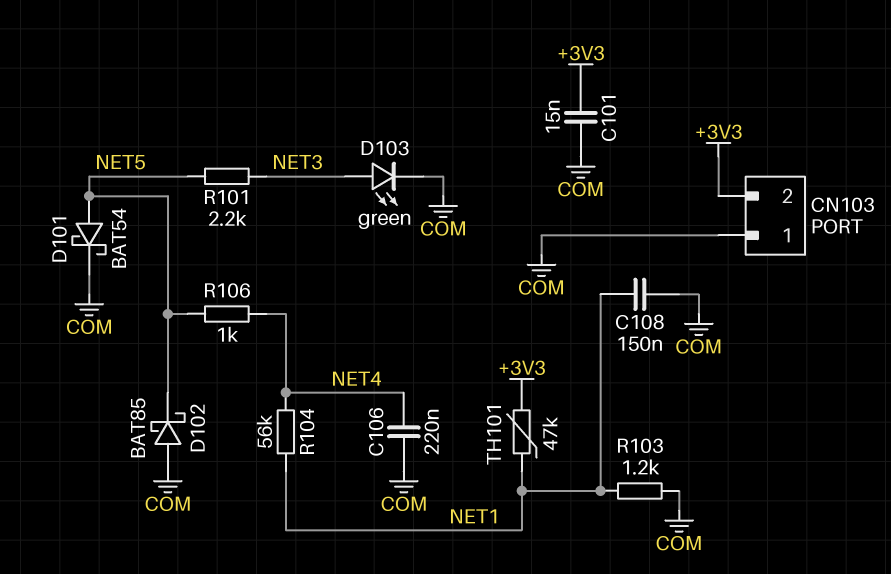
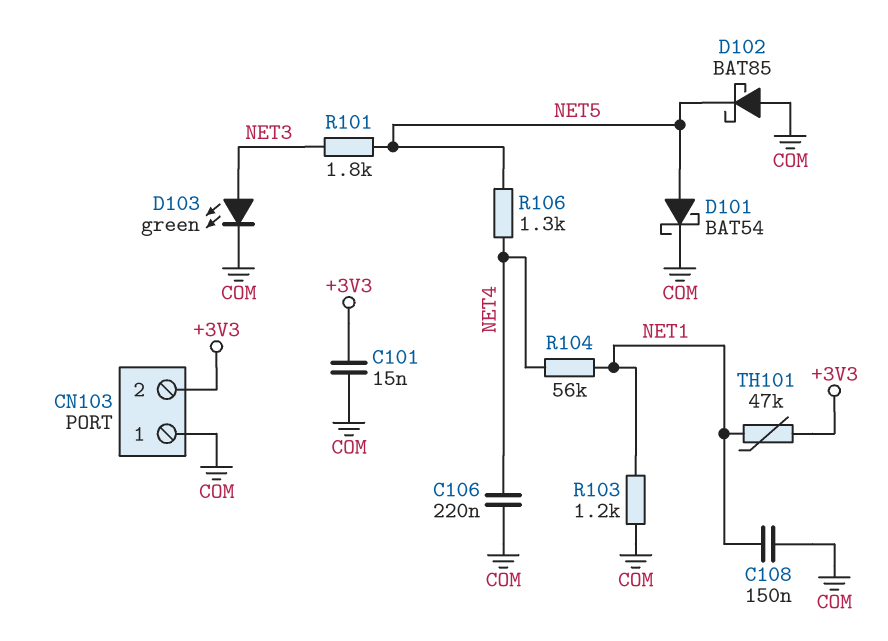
R101: 2.2k (NET3, NET5) -> 1.8k (NET3, NET5)
R106: 1k (NET4, NET5) -> 1.3k (NET4, NET5)

